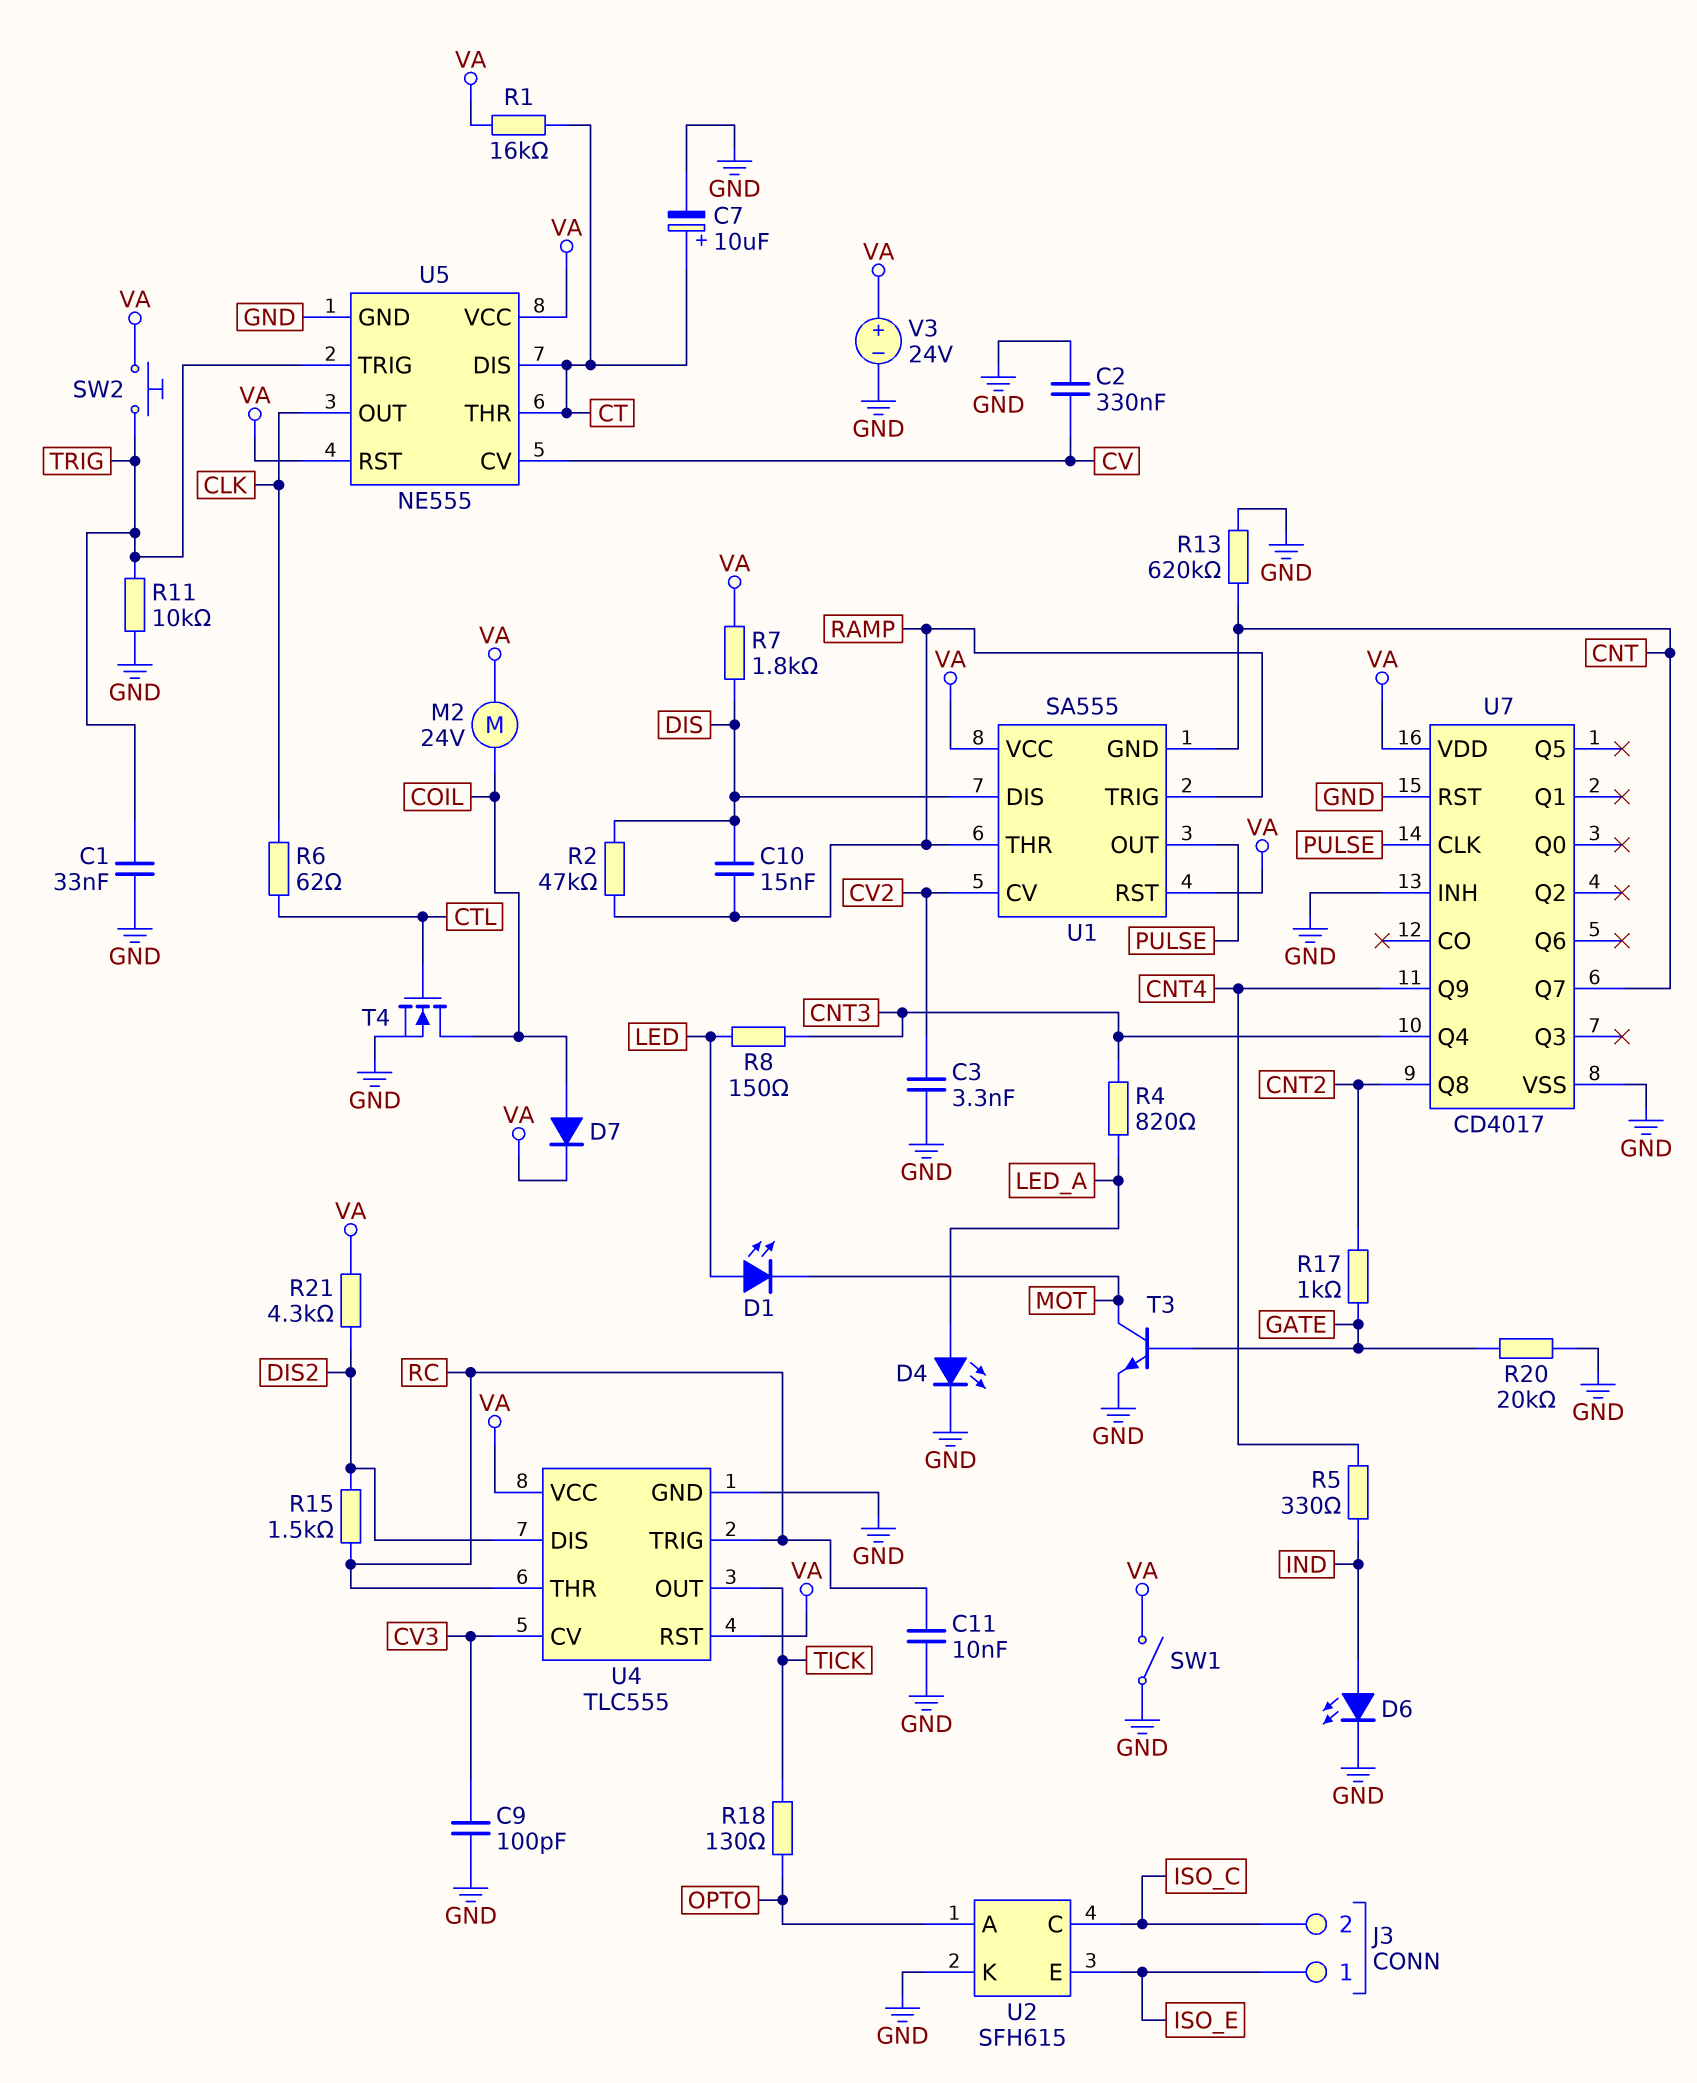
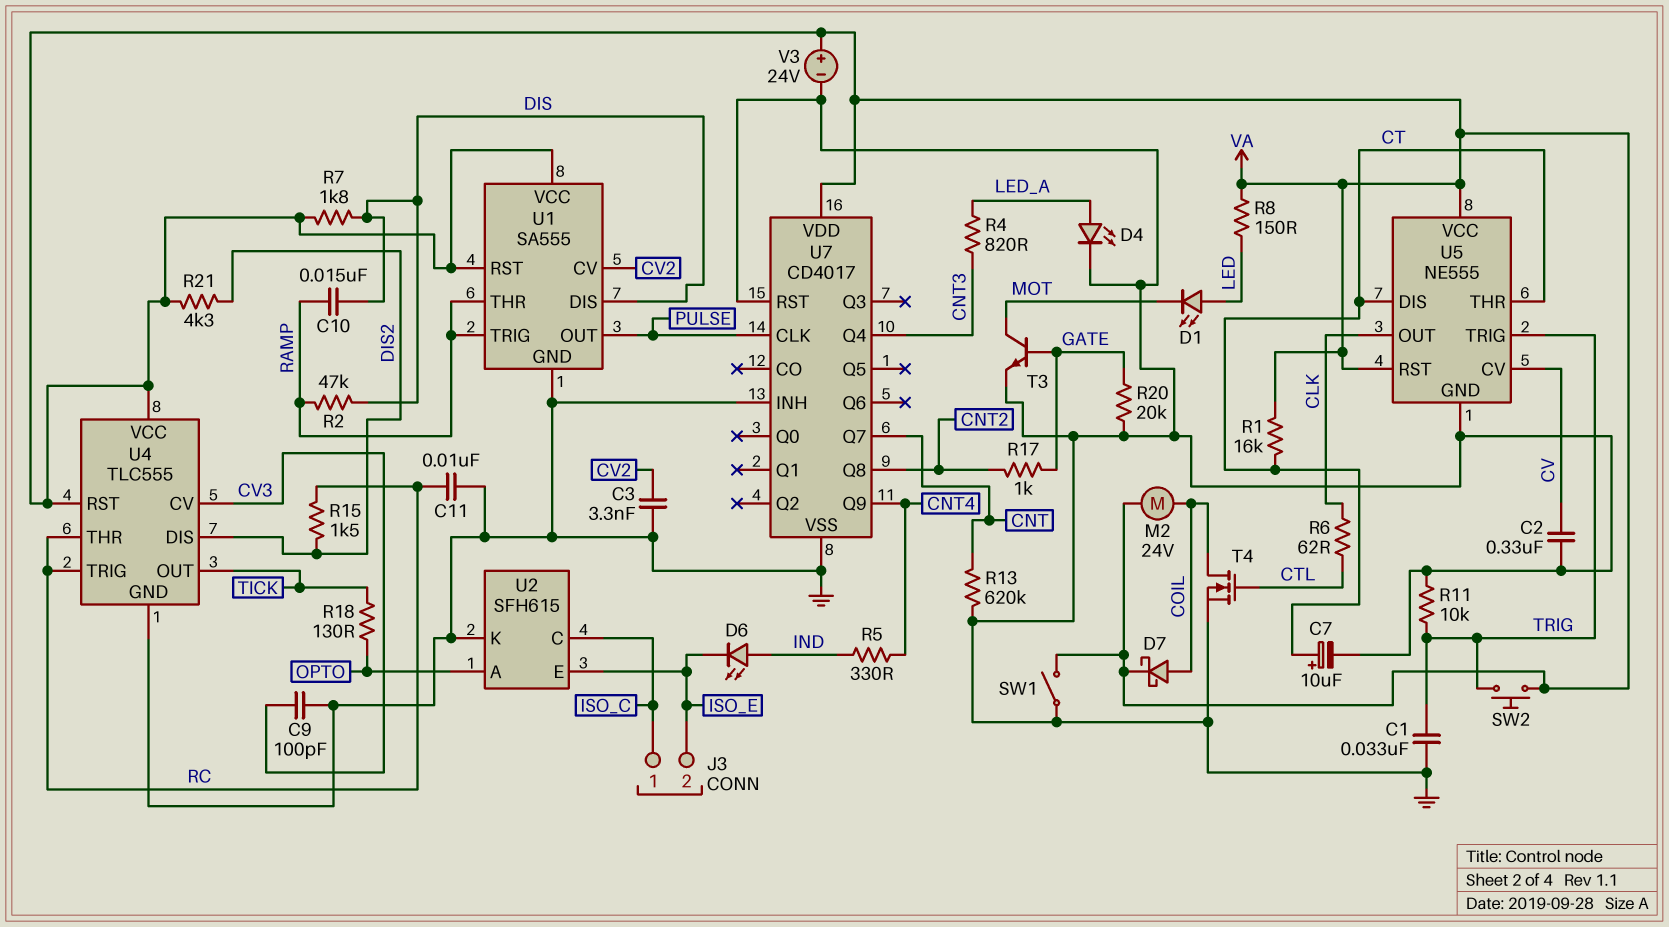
D6: LED (A IND, K GND) -> LED (A IND, K ISO_E)
D7: diode (A COIL, K VA) -> schottky (A COIL, K VA)
J3 pin 1: ISO_E -> ISO_C
J3 pin 2: ISO_C -> ISO_E
R8: 150 (CNT3, LED) -> 150 (LED, VA)
U1 pin GND: CNT -> GND

